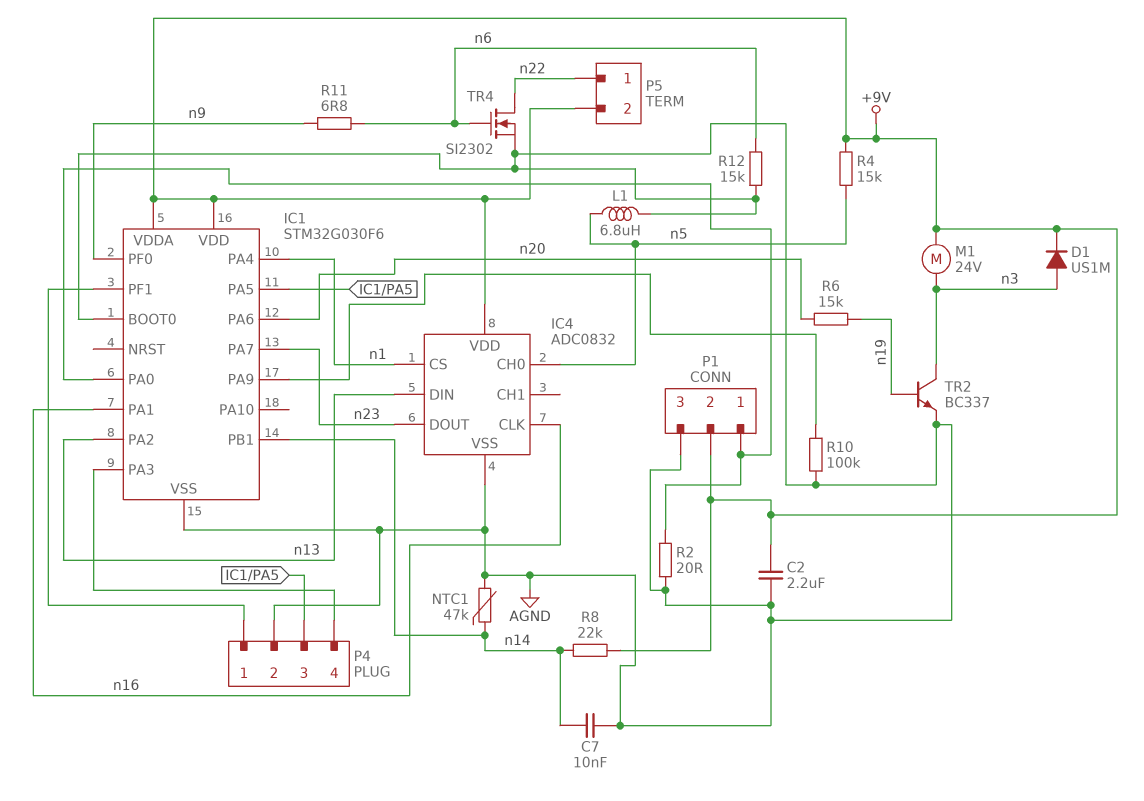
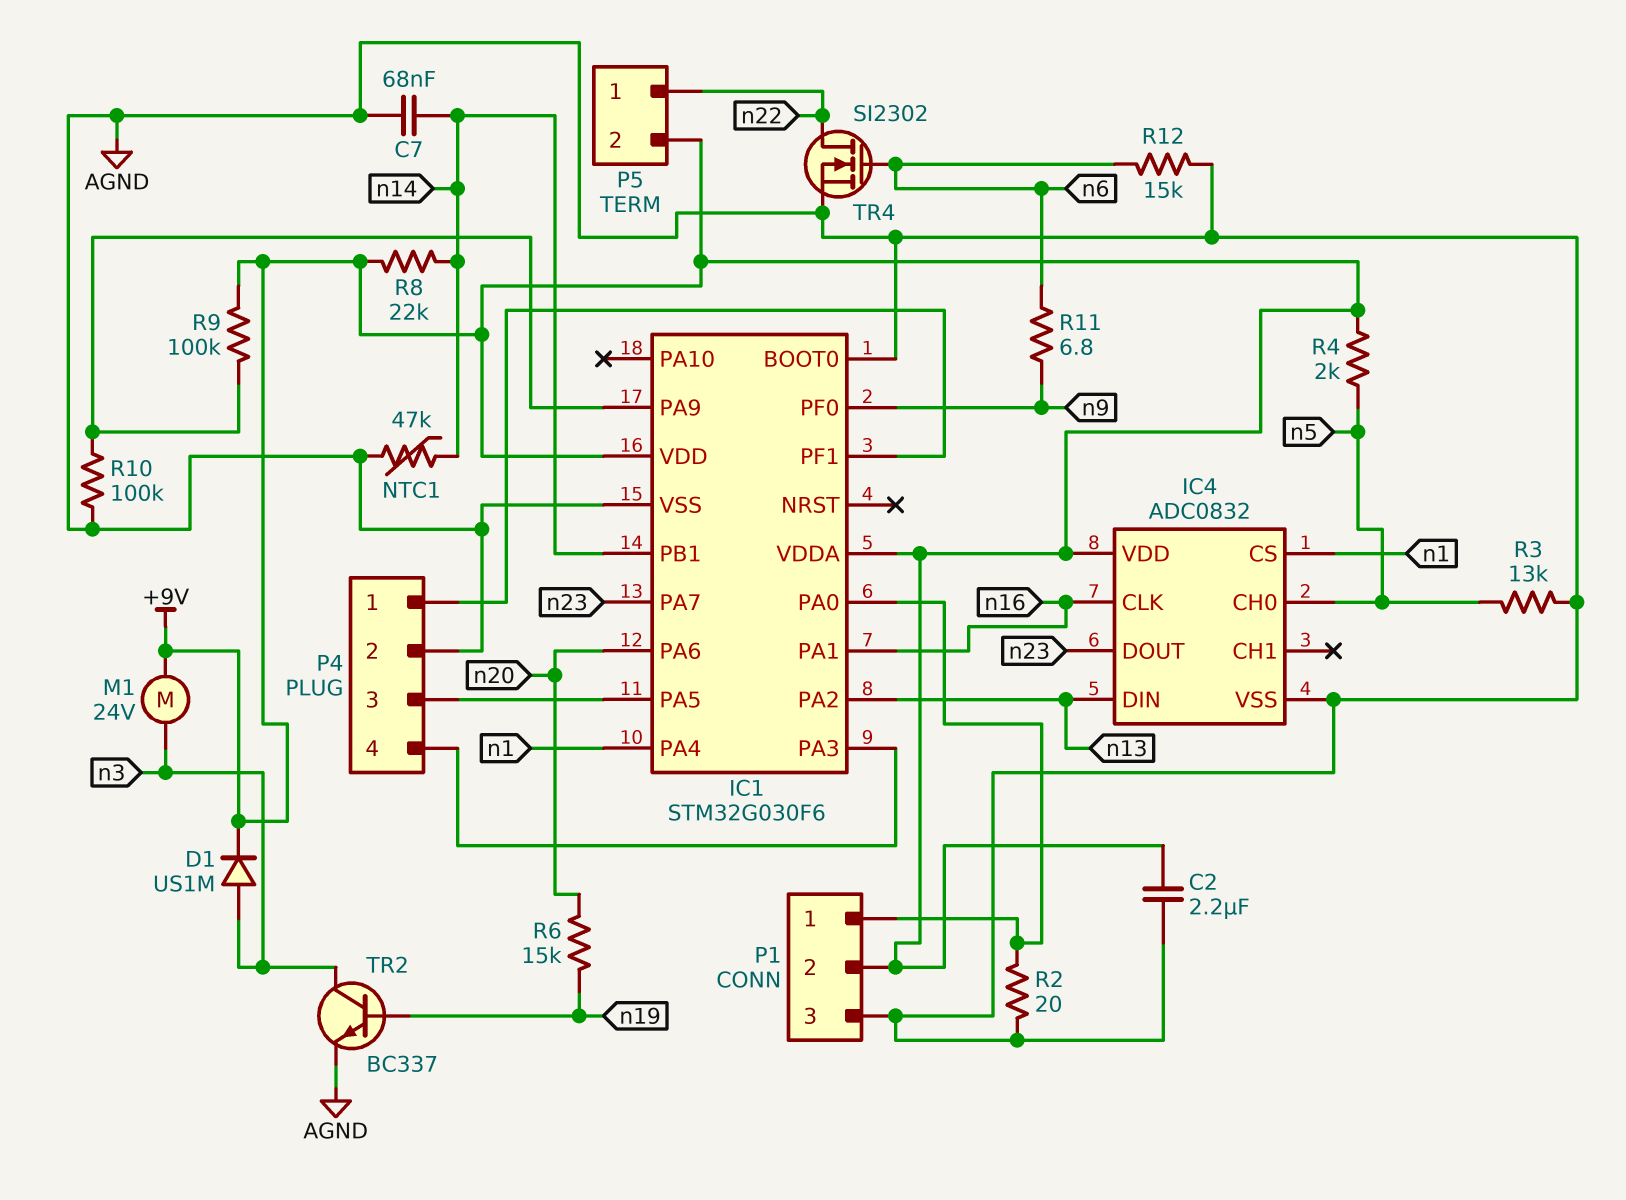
C7: 10nF (AGND, n14) -> 68nF (AGND, n14)
L1: 6.8uH (AGND, n5) -> none
R3: none -> 13k (AGND, n5)
R4: 15k (+9V, n5) -> 2k (+9V, n5)
R9: none -> 100k (+9V, IC1/PA9)

